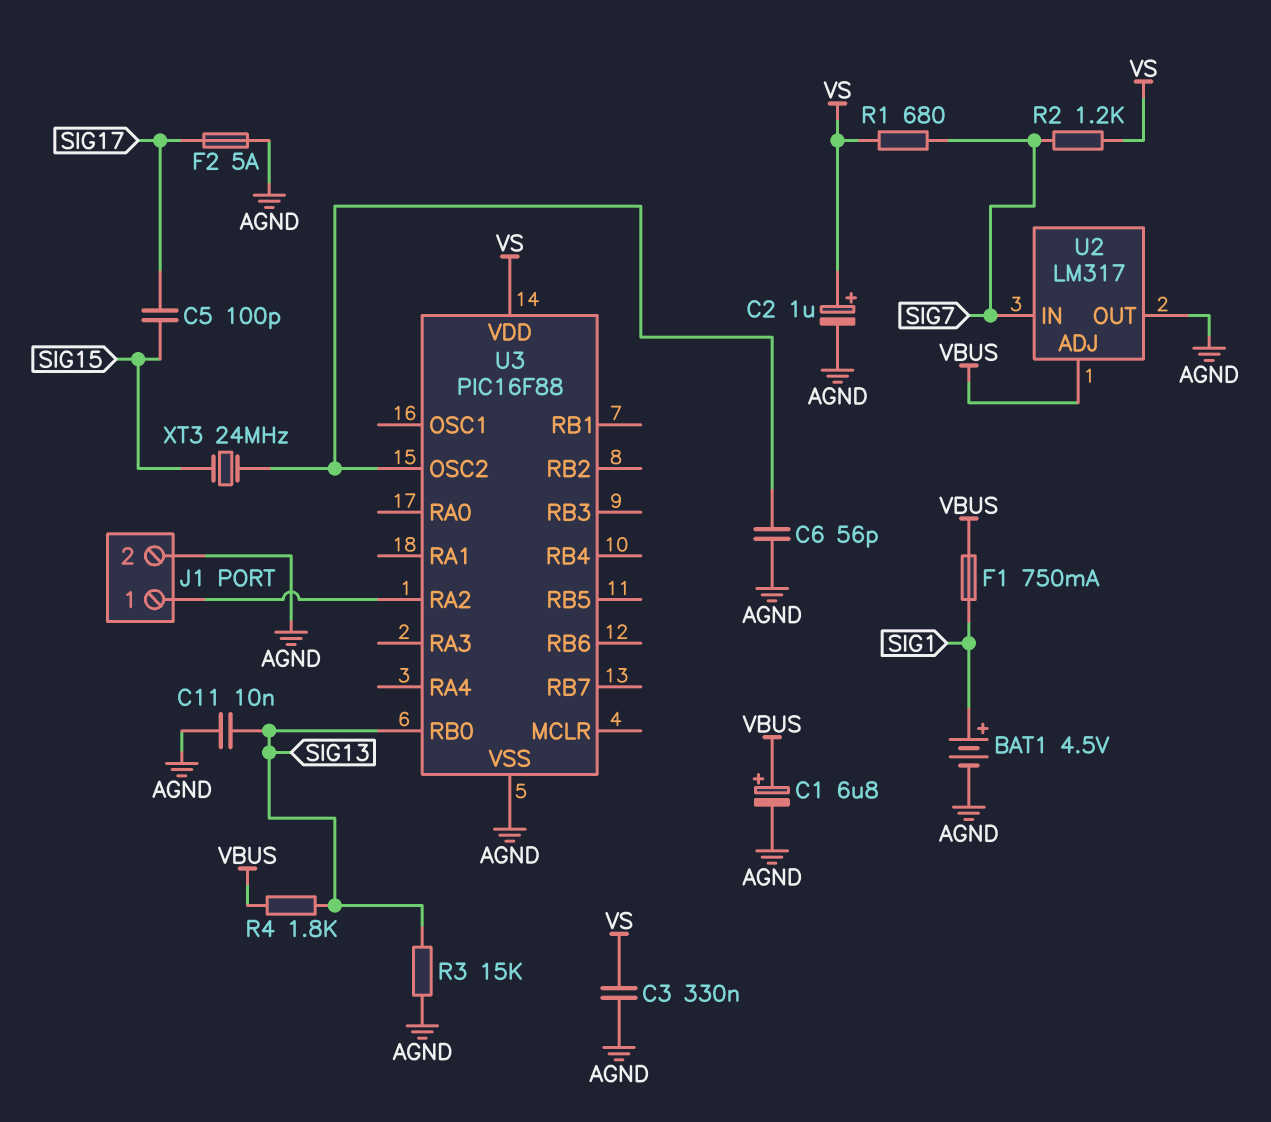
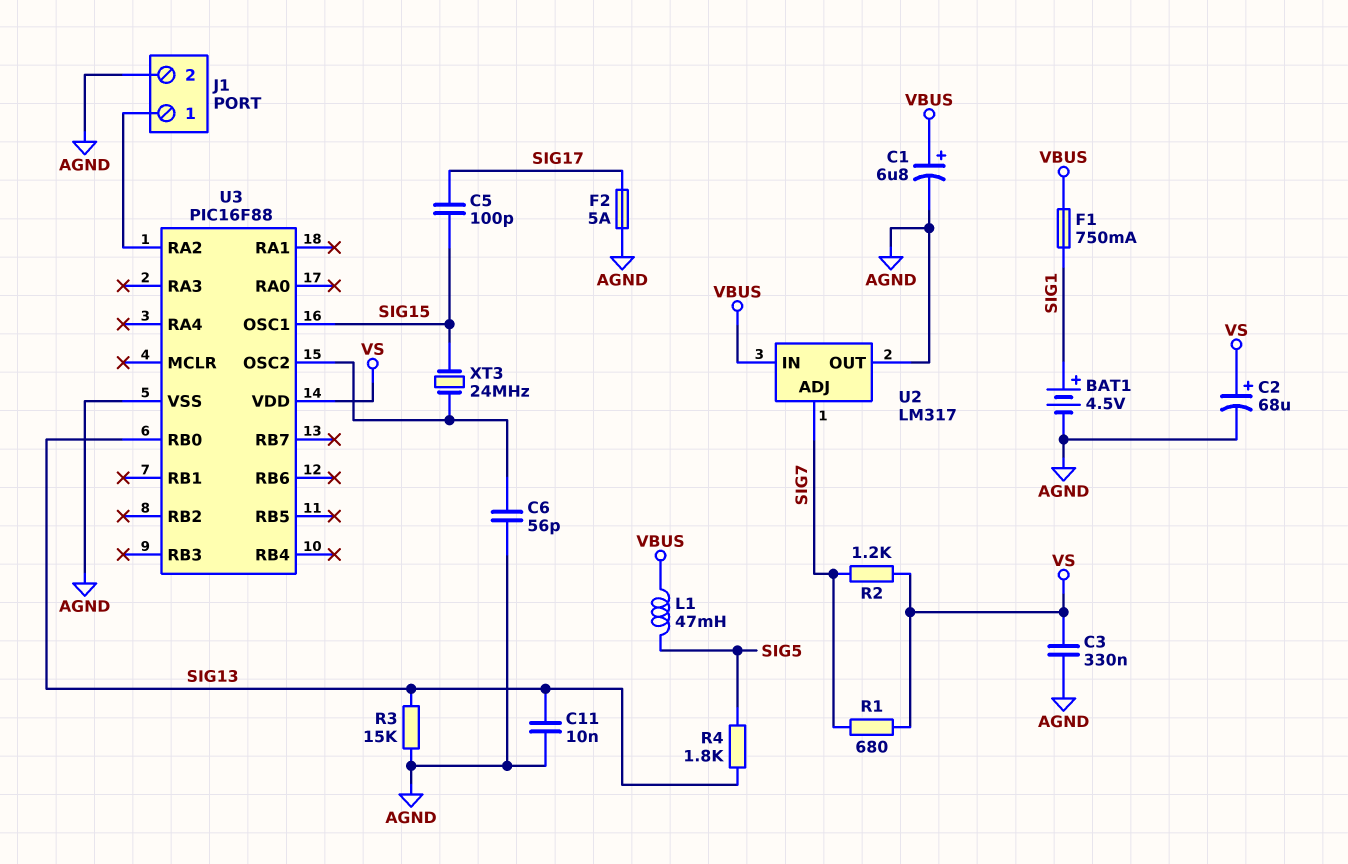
C2: 1uF (plus VS, minus AGND) -> 68uF (plus VS, minus AGND)
L1: none -> 47mH (SIG5, VBUS)
R4: 1.8k (SIG13, VBUS) -> 1.8k (SIG5, SIG13)
U2 pin ADJ: VBUS -> SIG7
U2 pin IN: SIG7 -> VBUS
U3 pin OSC1: none -> SIG15

